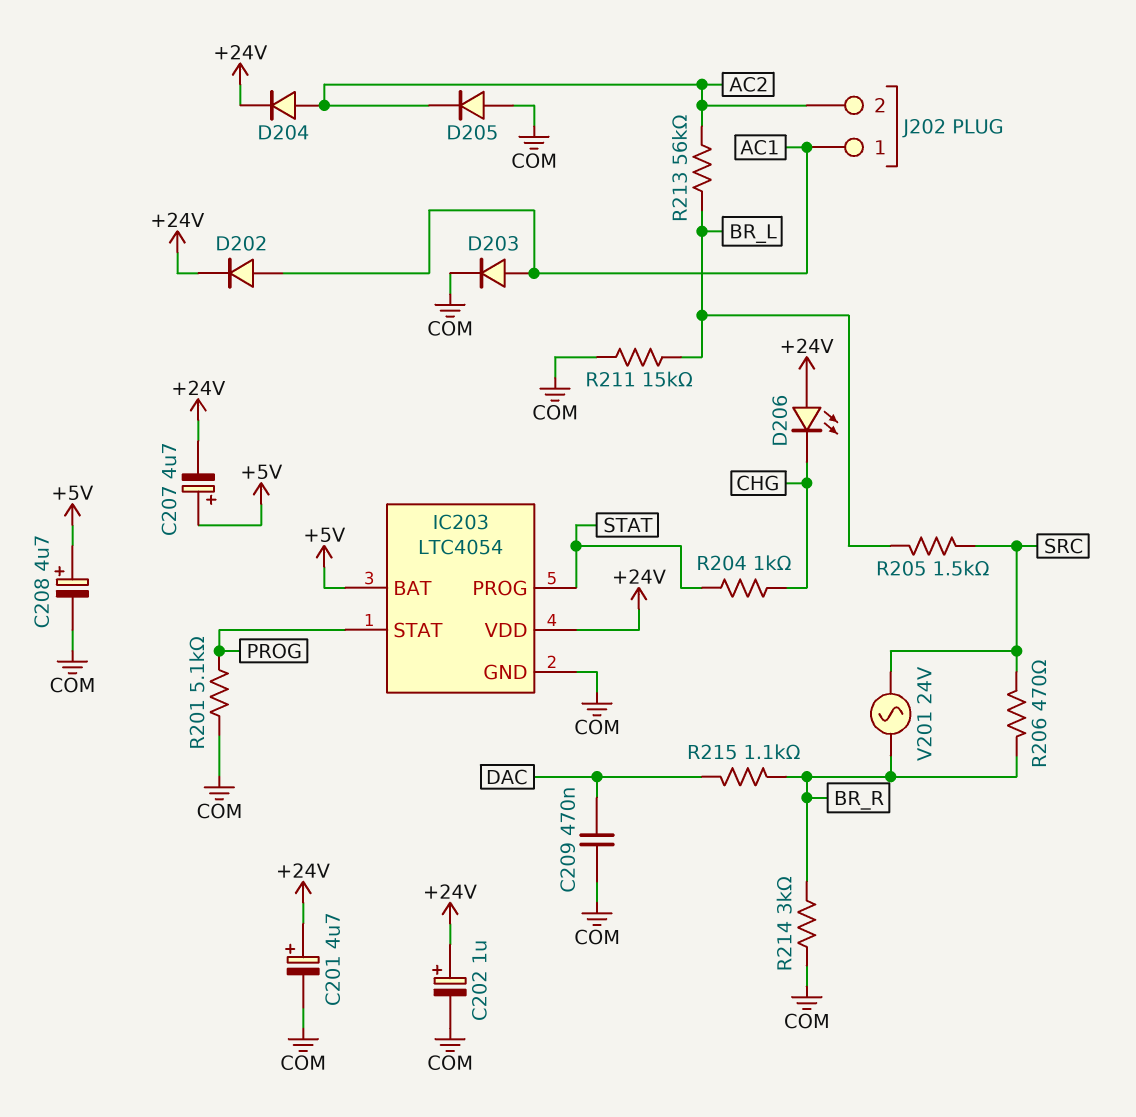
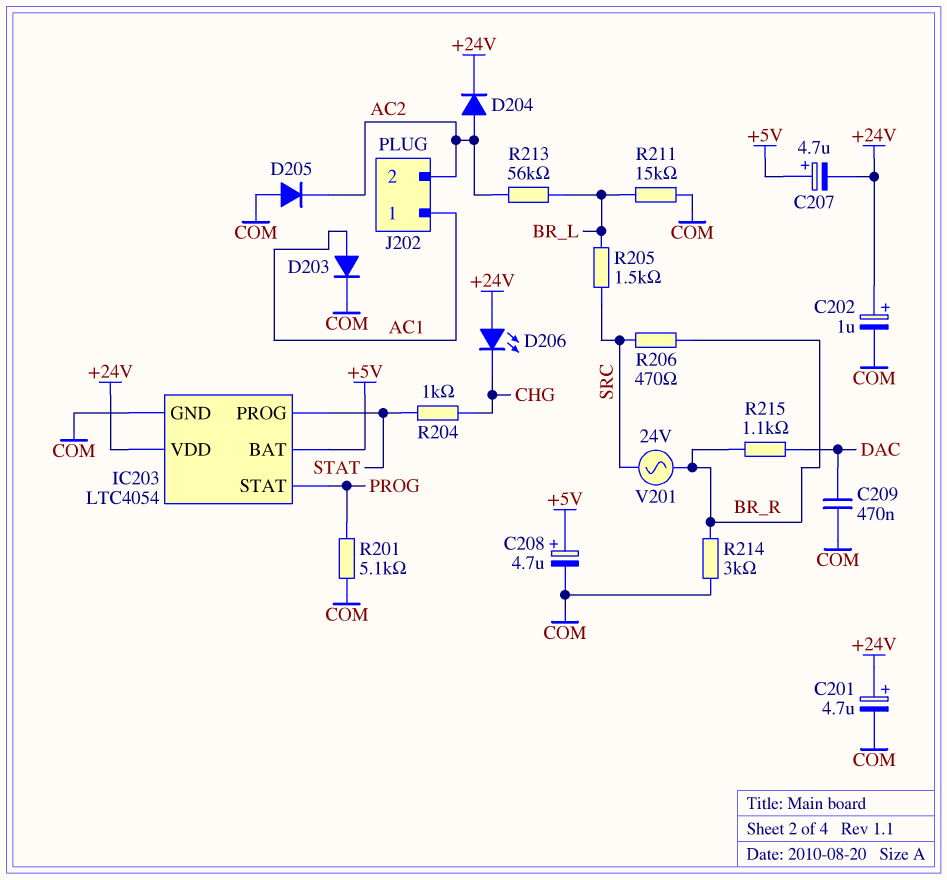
D202: diode (A AC1, K +24V) -> none

